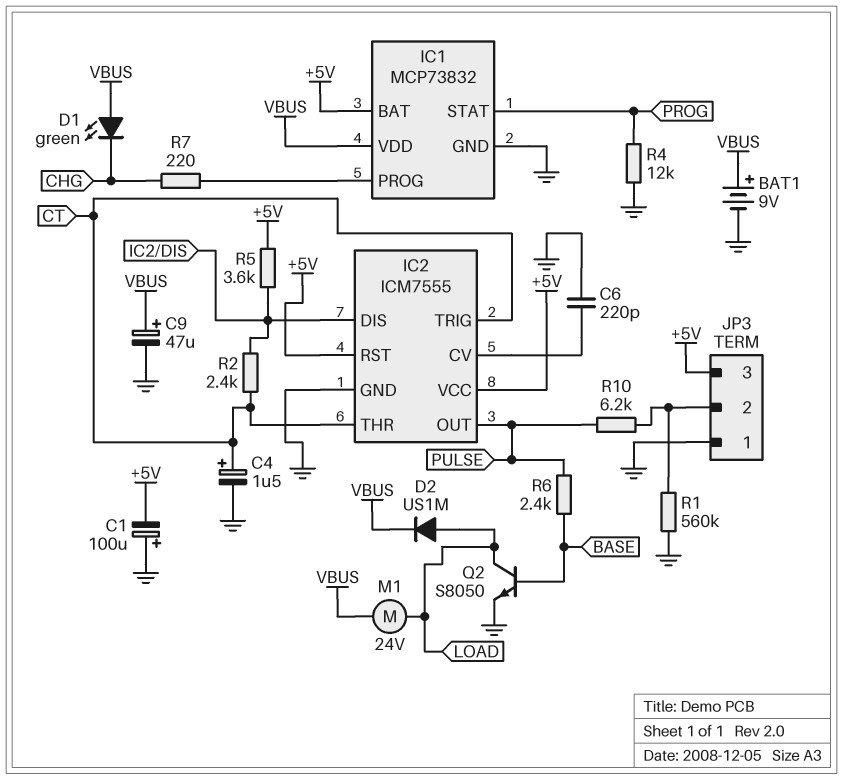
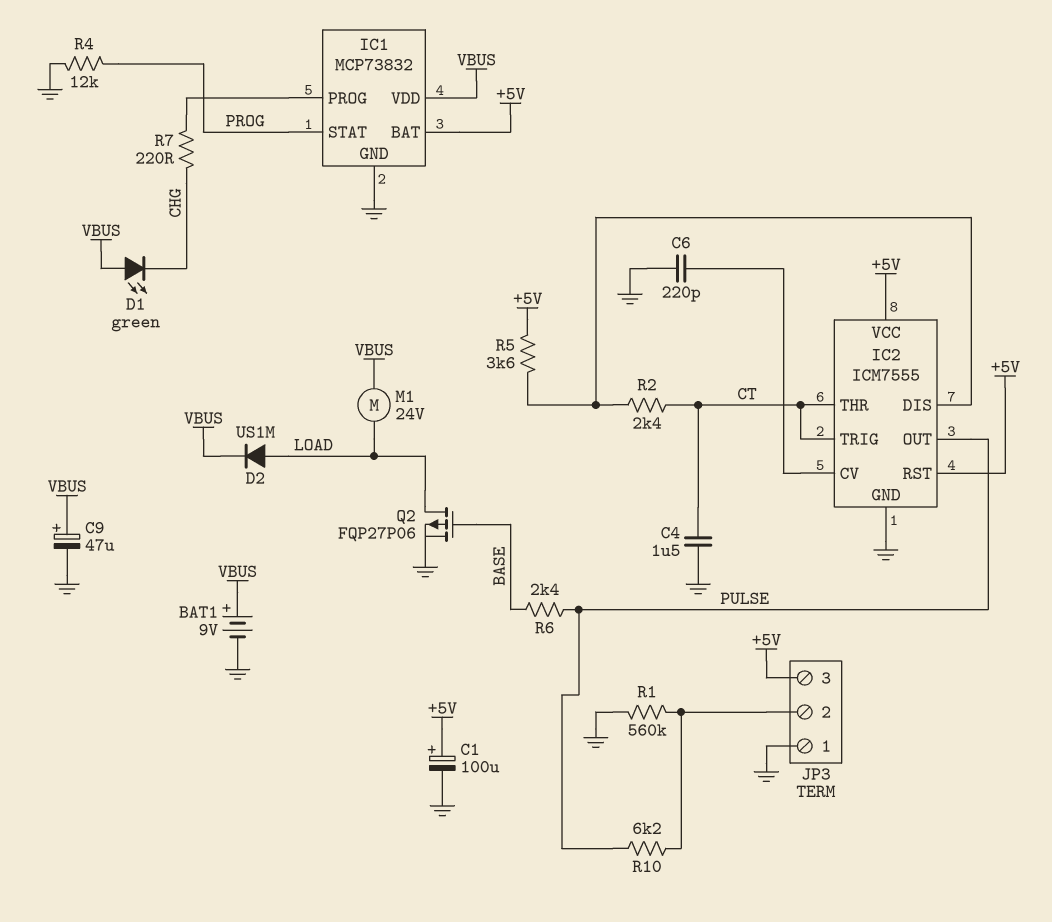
C1: 100uF (plus GND, minus +5V) -> 100uF (plus +5V, minus GND)
C4: 1.5uF (plus CT, minus GND) -> 1.5uF (CT, GND)
Q2: NPN S8050 (B BASE, C LOAD, E GND) -> PMOS FQP27P06 (G BASE, D LOAD, S GND)

